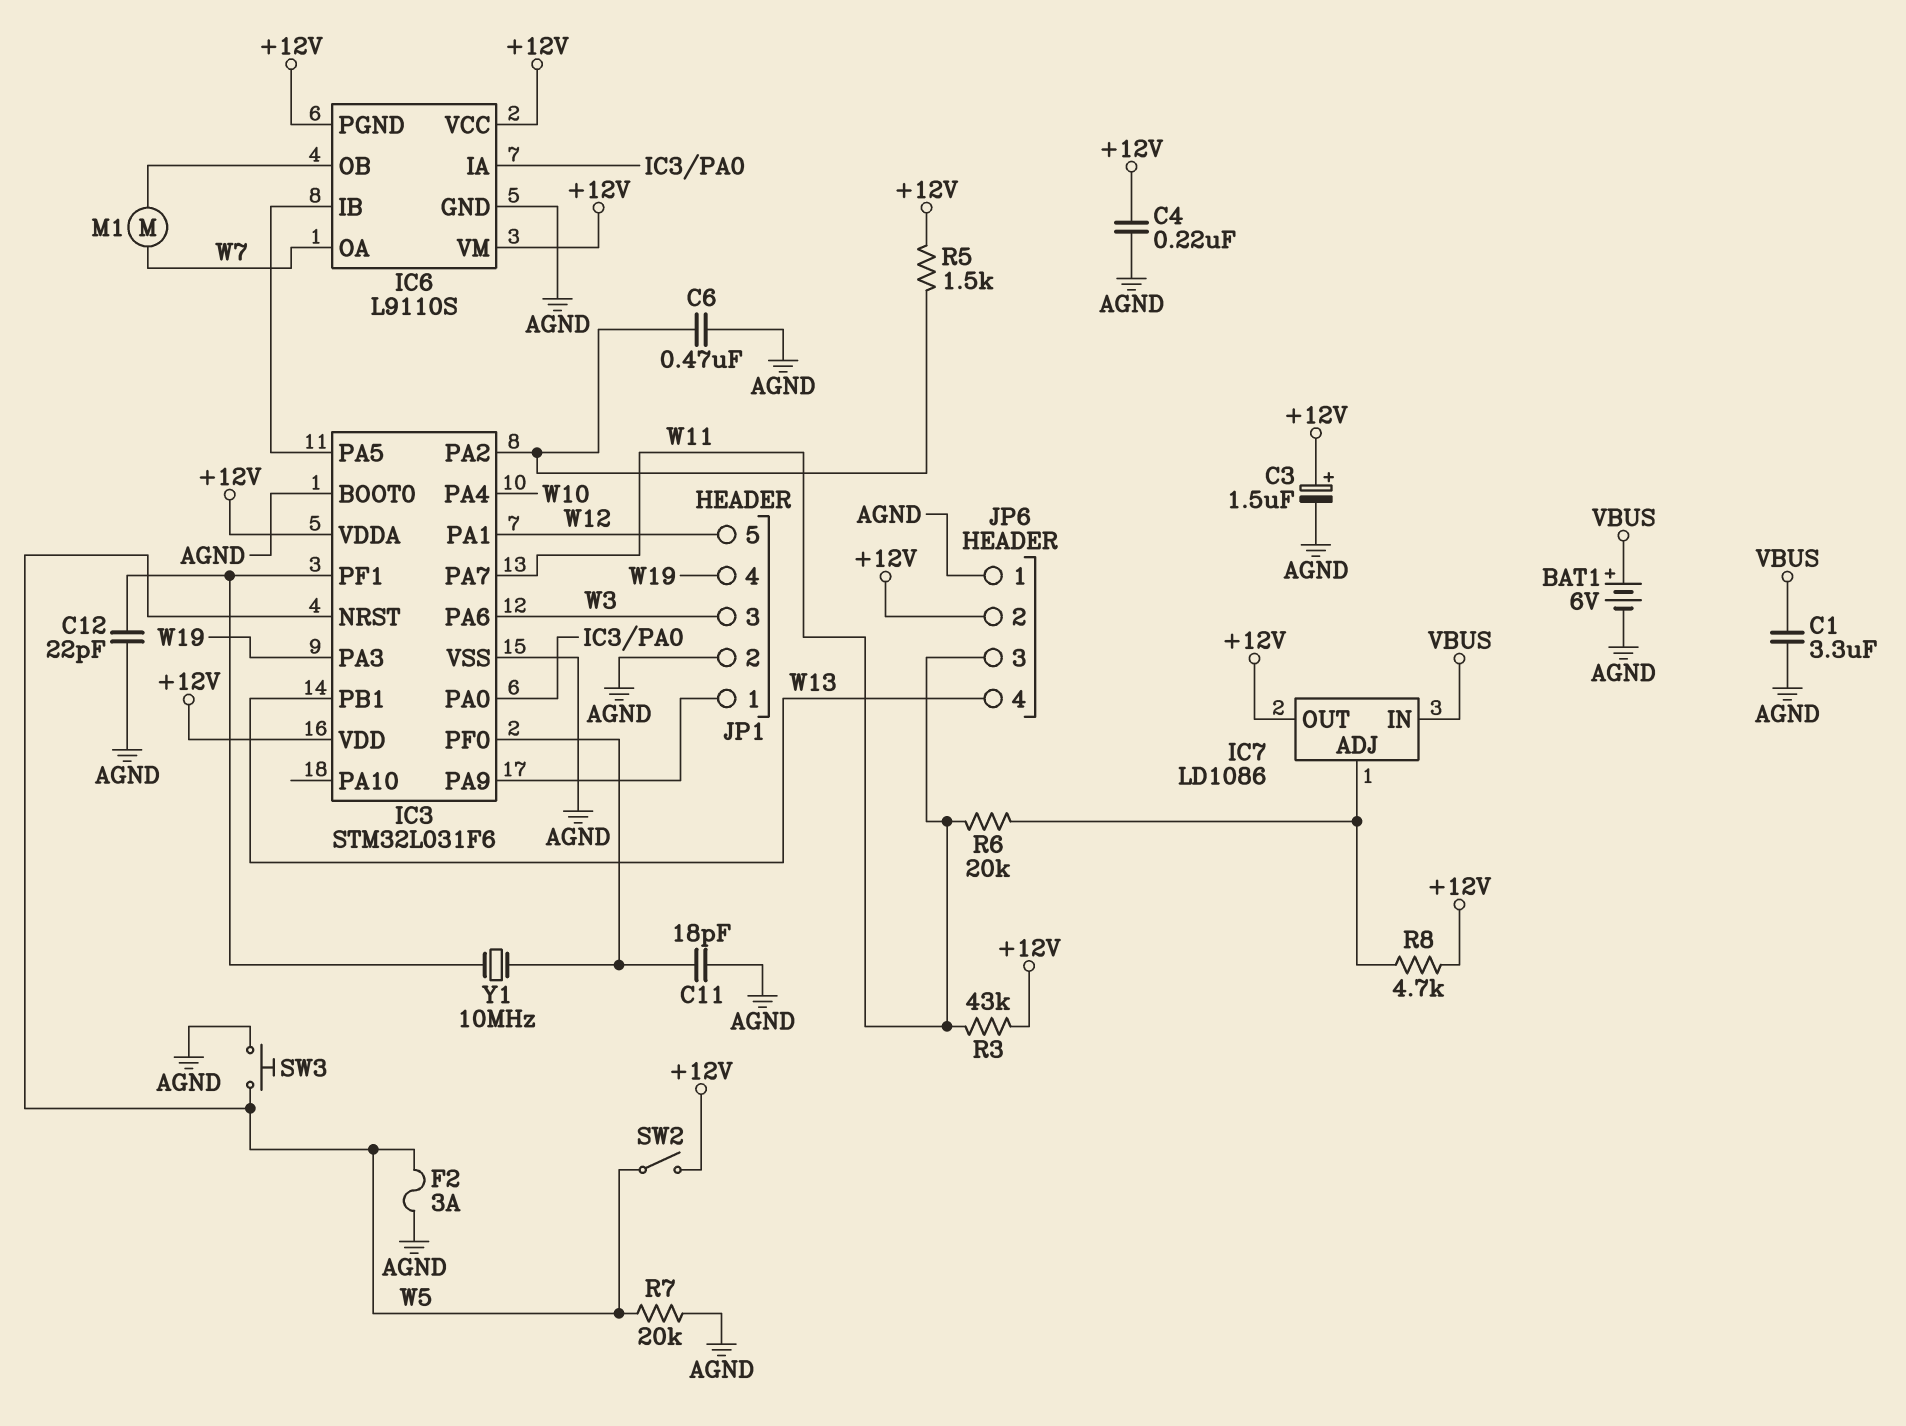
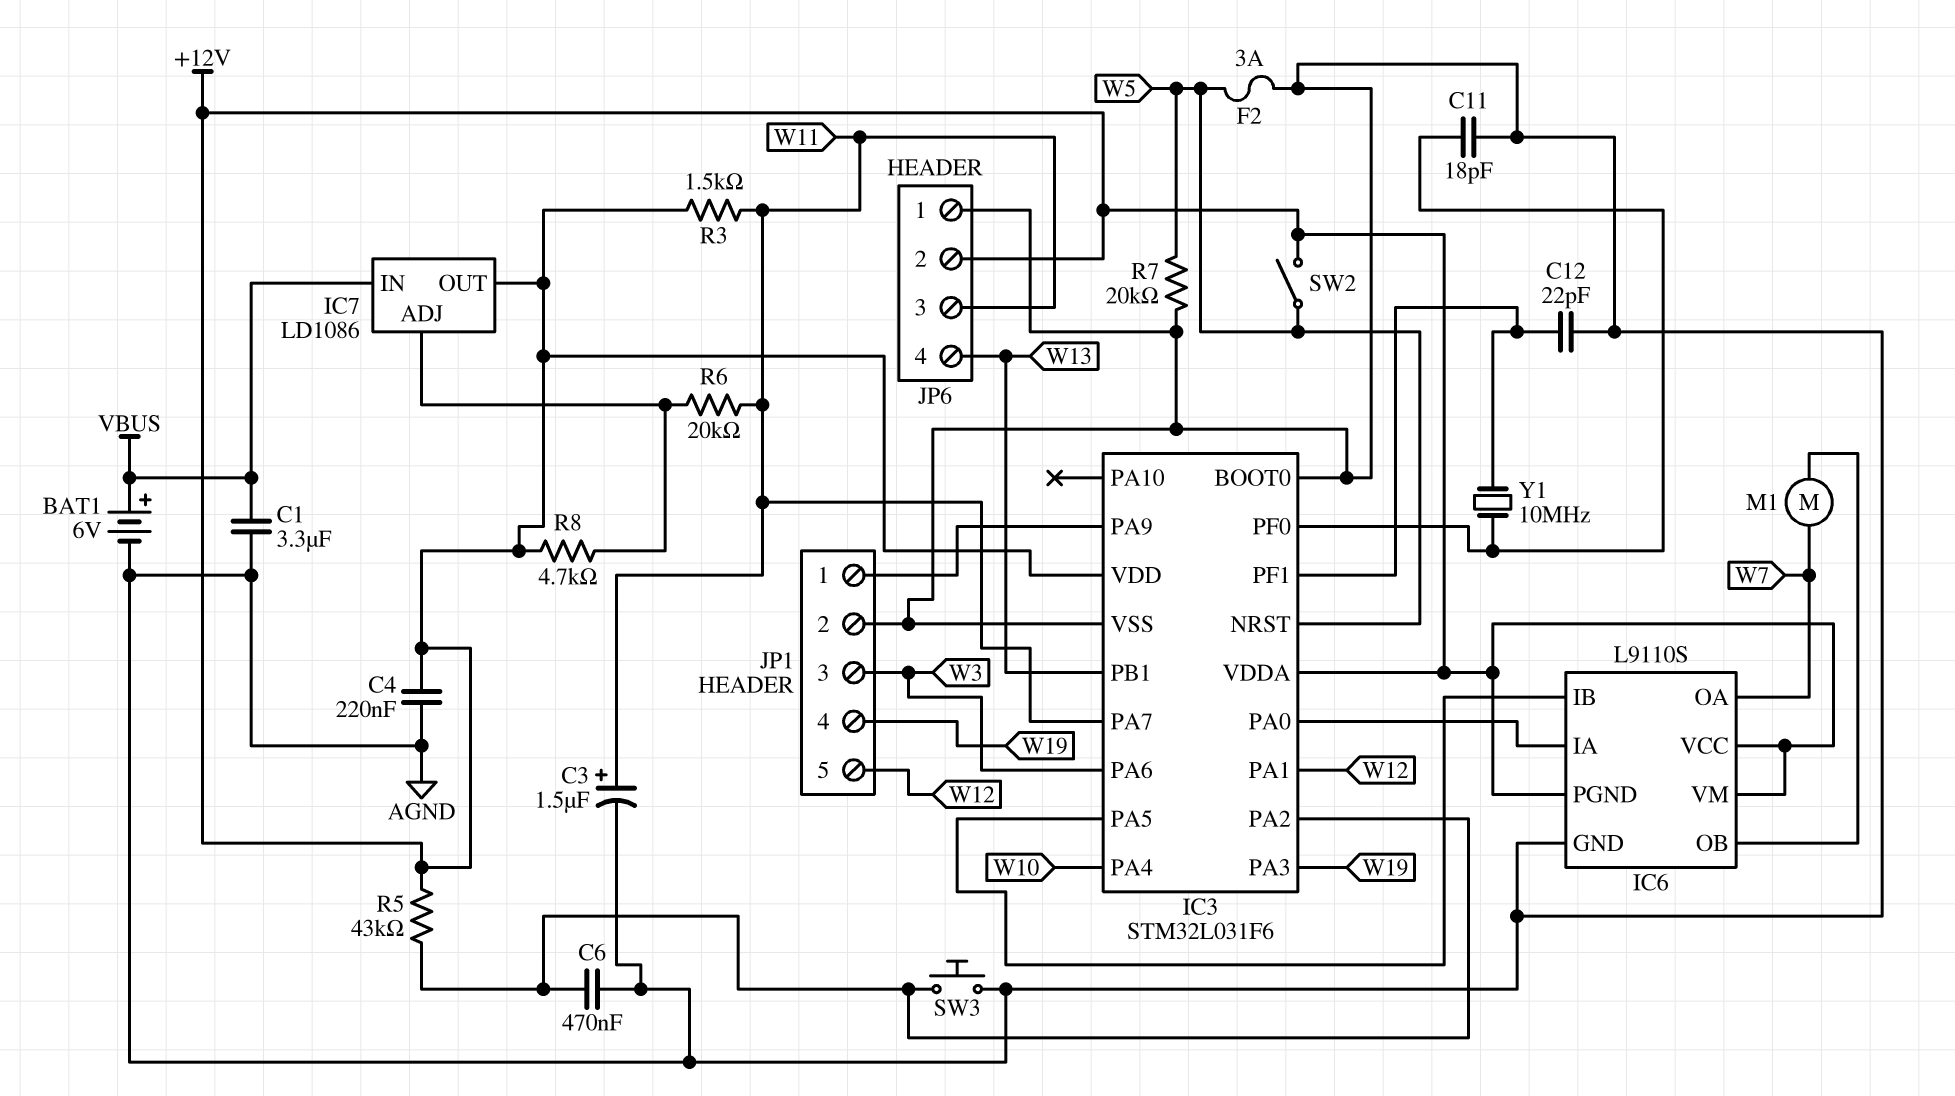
C3: 1.5uF (plus +12V, minus AGND) -> 1.5uF (plus W11, minus AGND)
R3: 43k (+12V, W11) -> 1.5k (+12V, W11)
R5: 1.5k (+12V, IC3/PA2) -> 43k (+12V, IC3/PA2)
SW3: button (AGND, W5) -> button (AGND, IC3/PA2)

